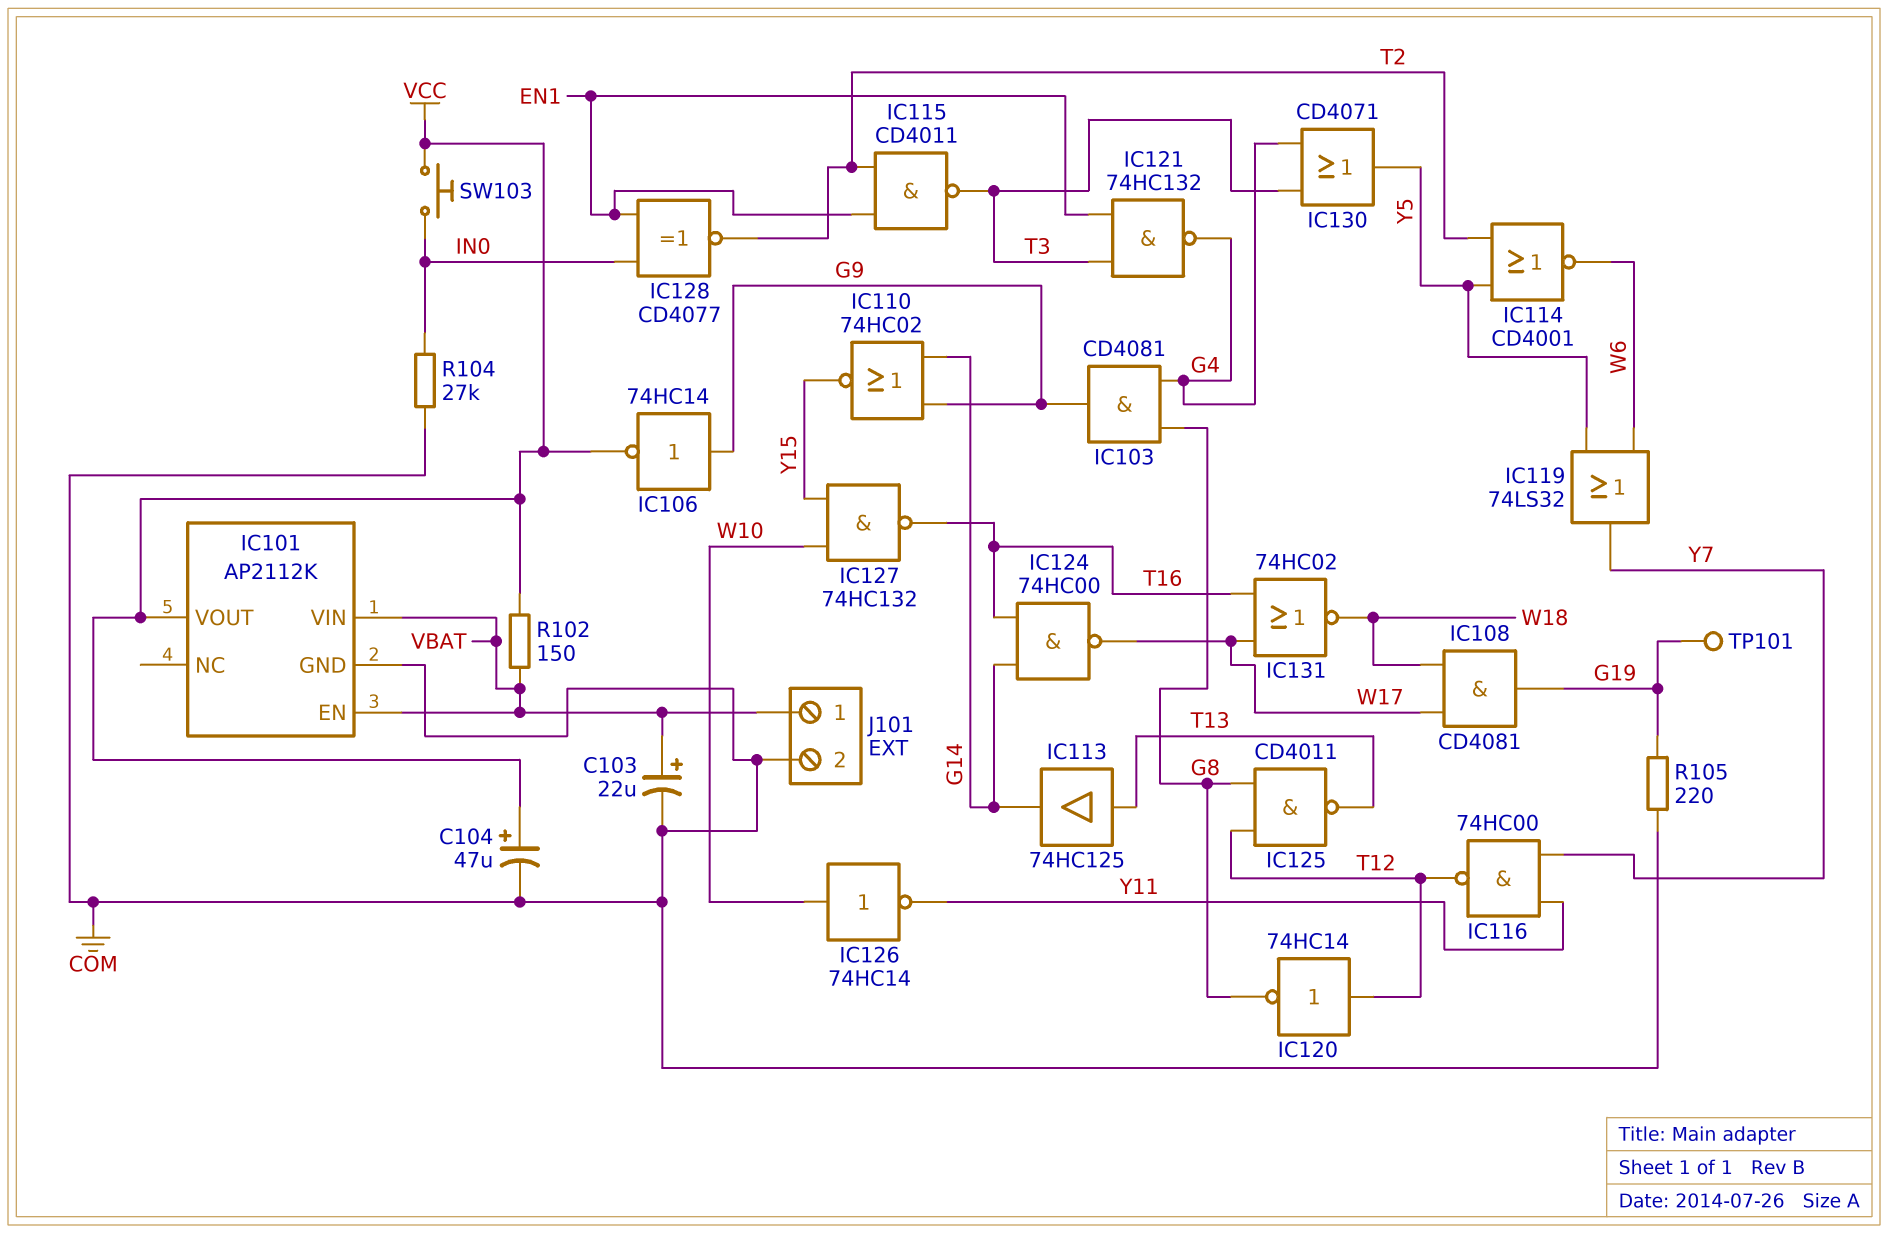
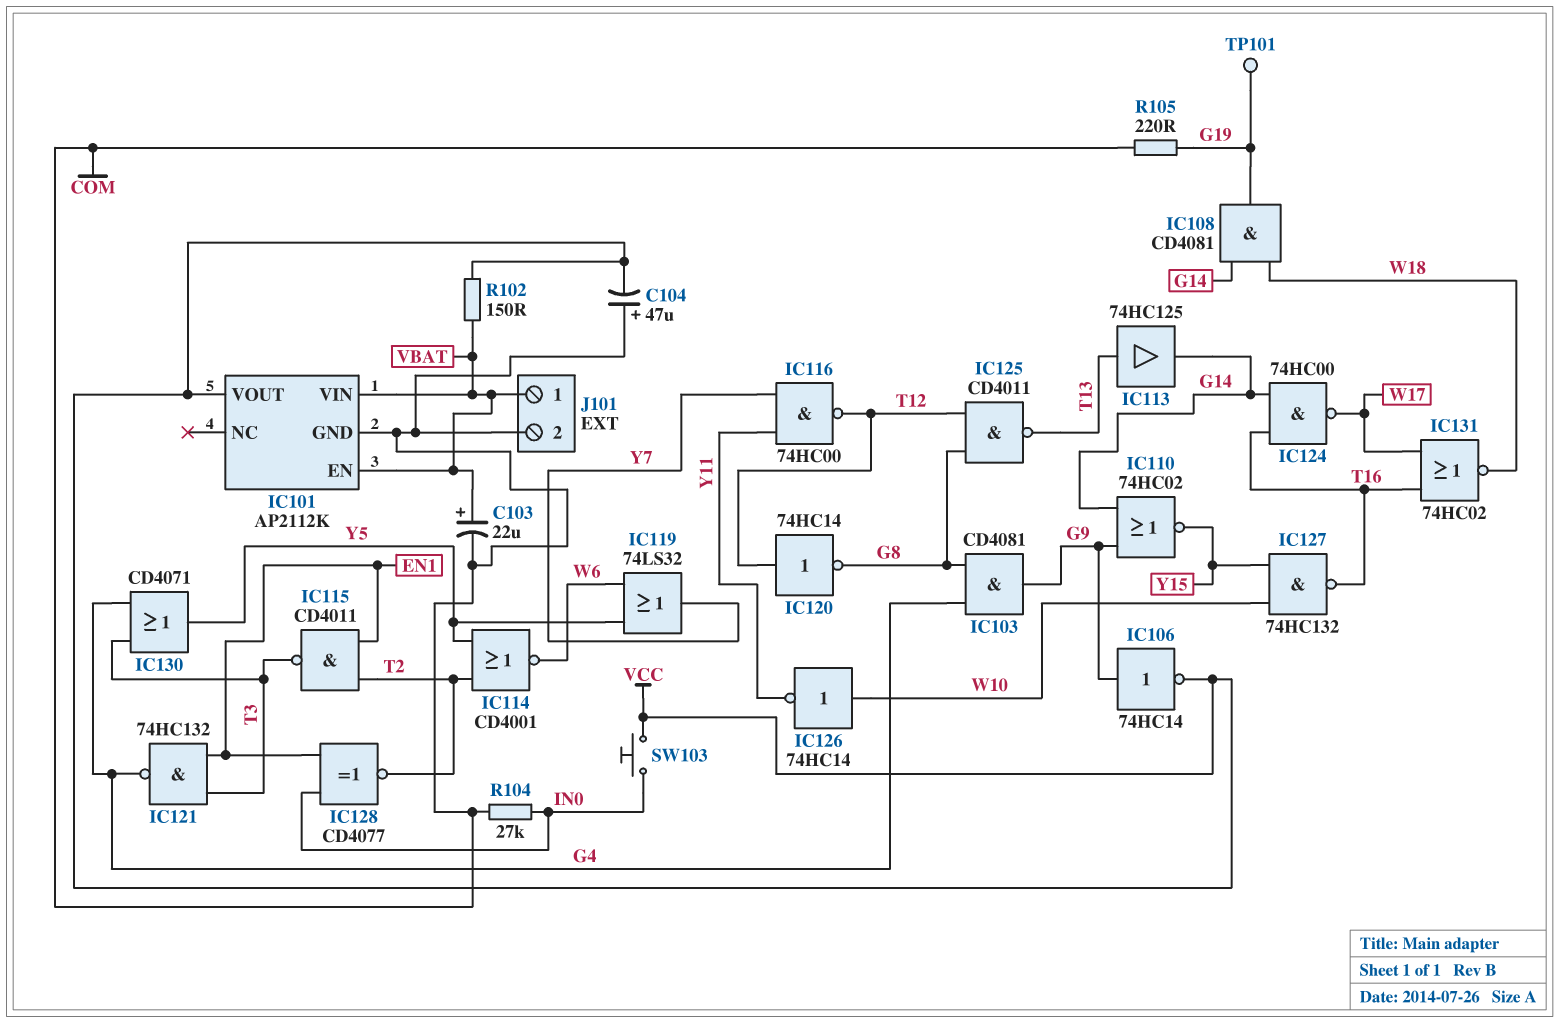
C104: 47uF (plus VCC, minus COM) -> 47uF (plus COM, minus VCC)
IC108: AND CD4081 (in W17, in W18, out G19) -> AND CD4081 (in G14, in W18, out G19)

